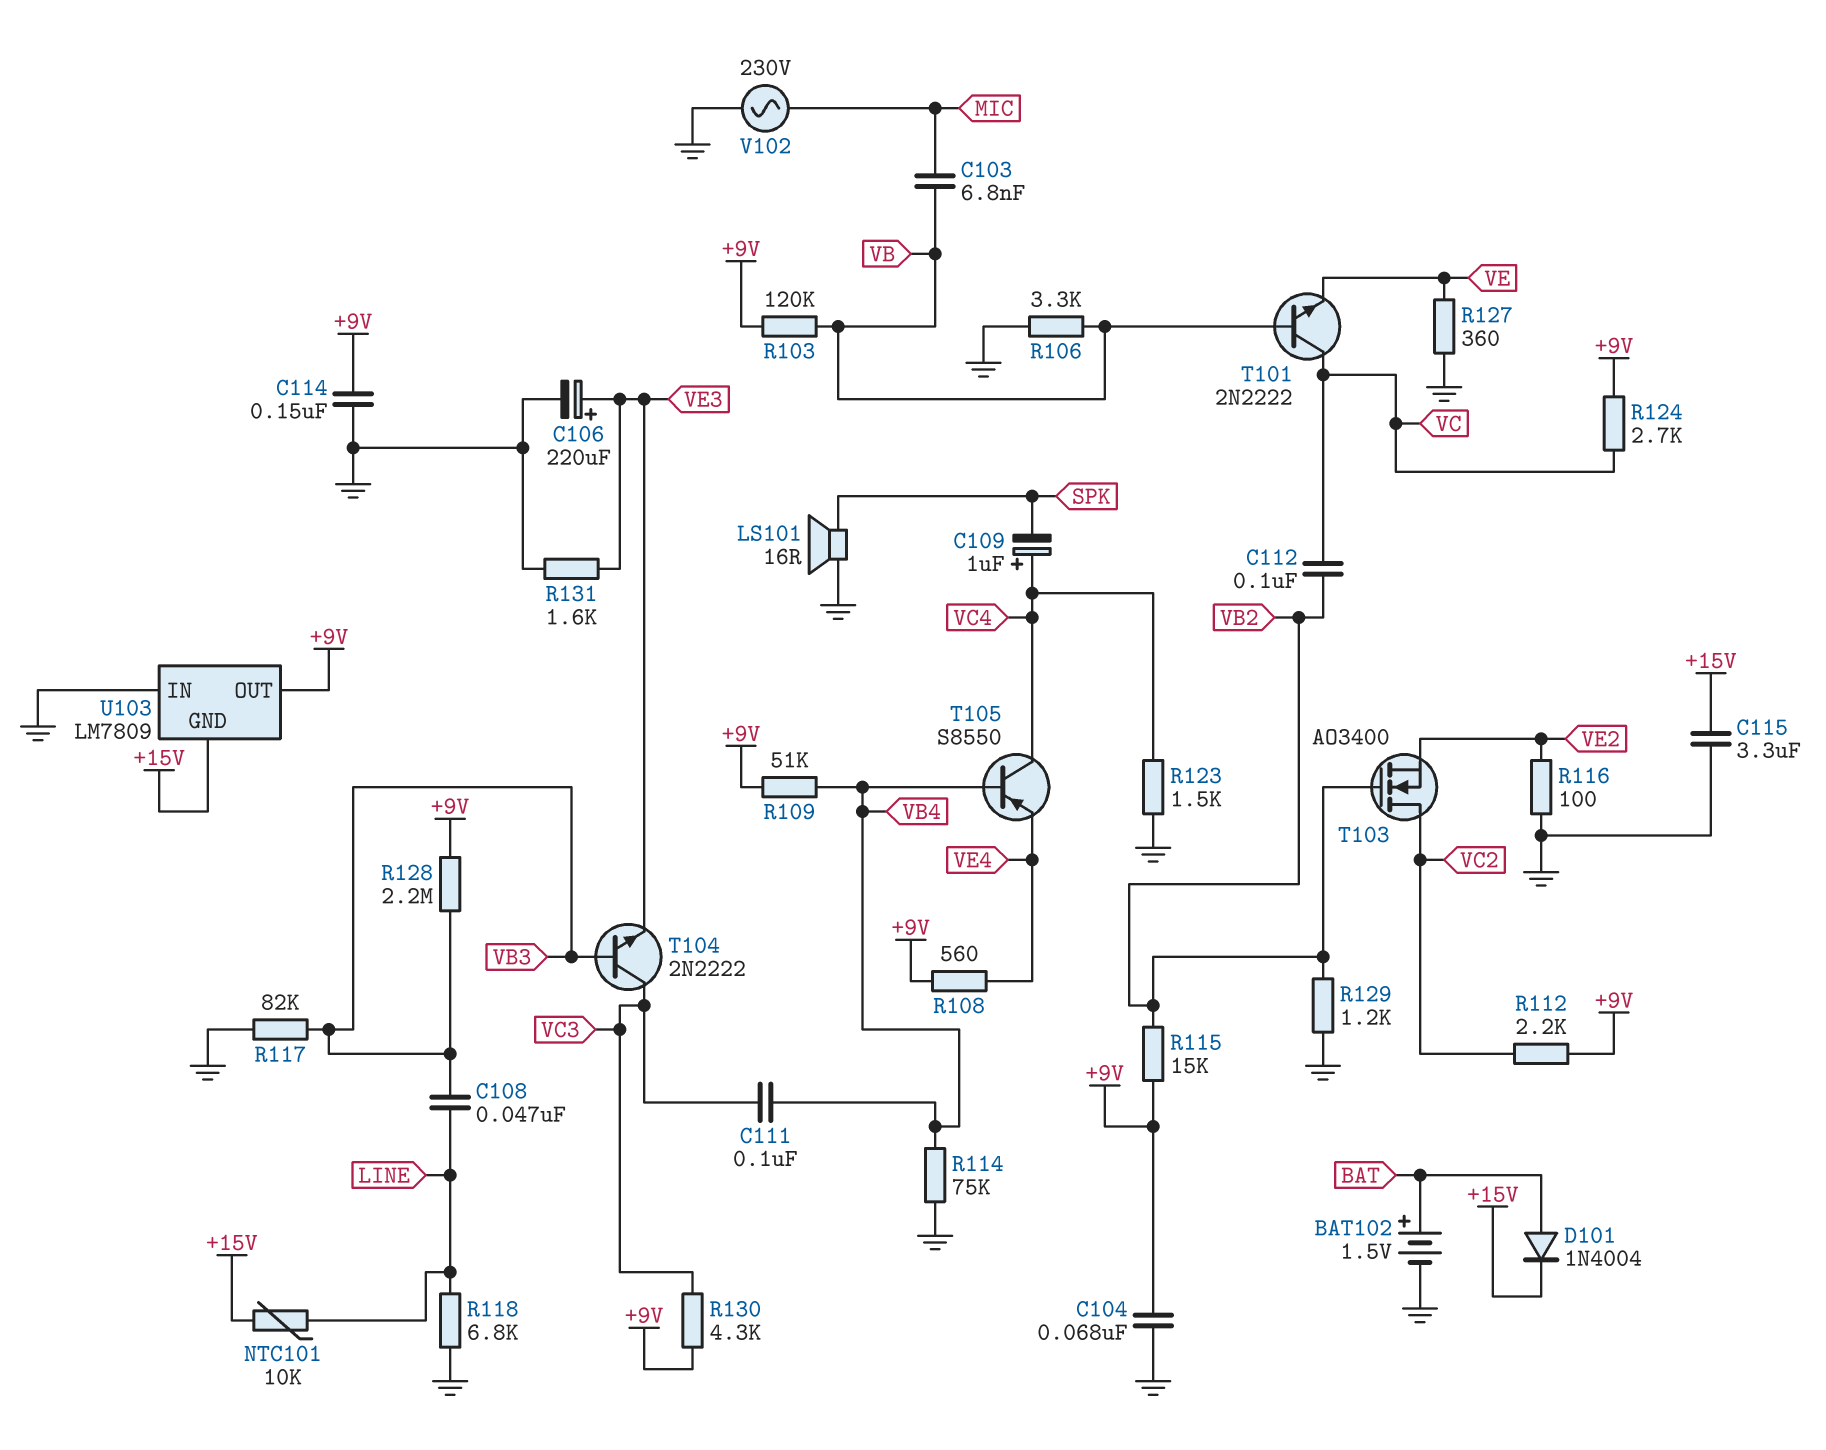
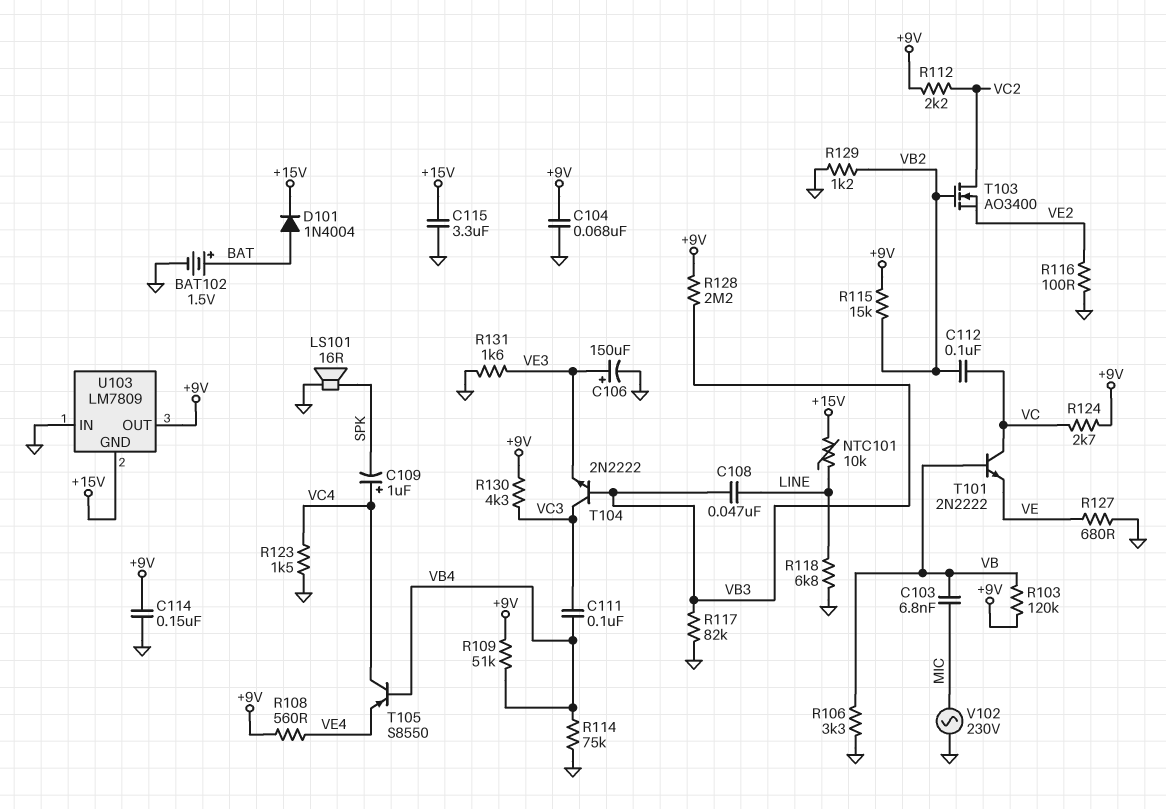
C106: 220uF (plus VE3, minus GND) -> 150uF (plus VE3, minus GND)
R127: 360 (GND, VE) -> 680 (GND, VE)

